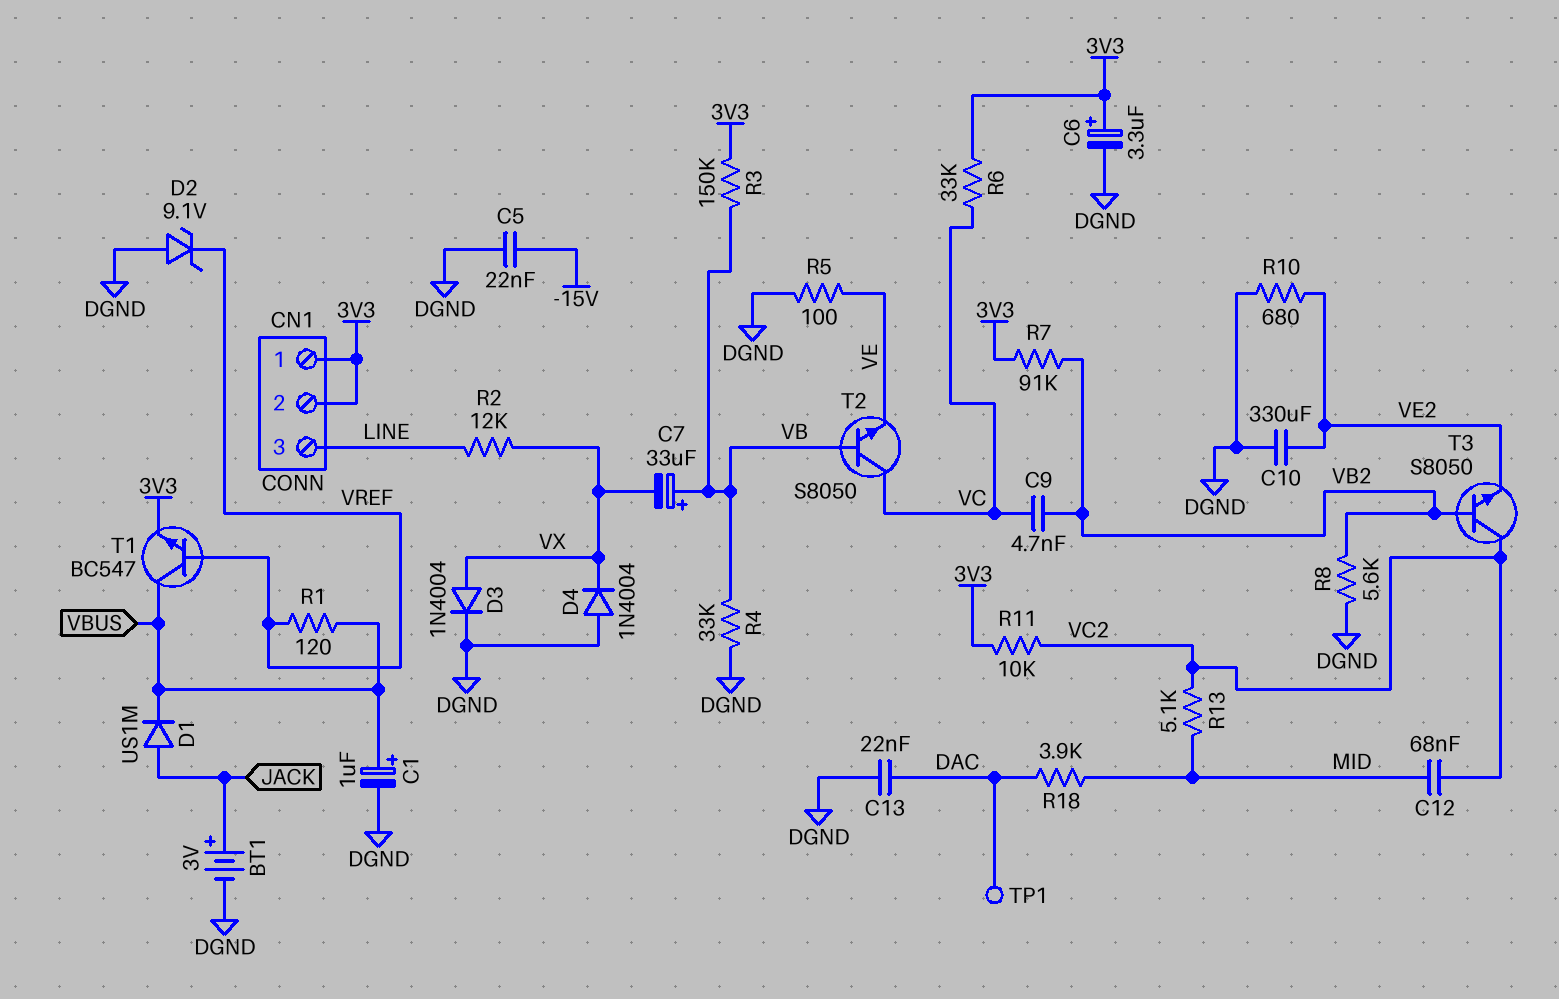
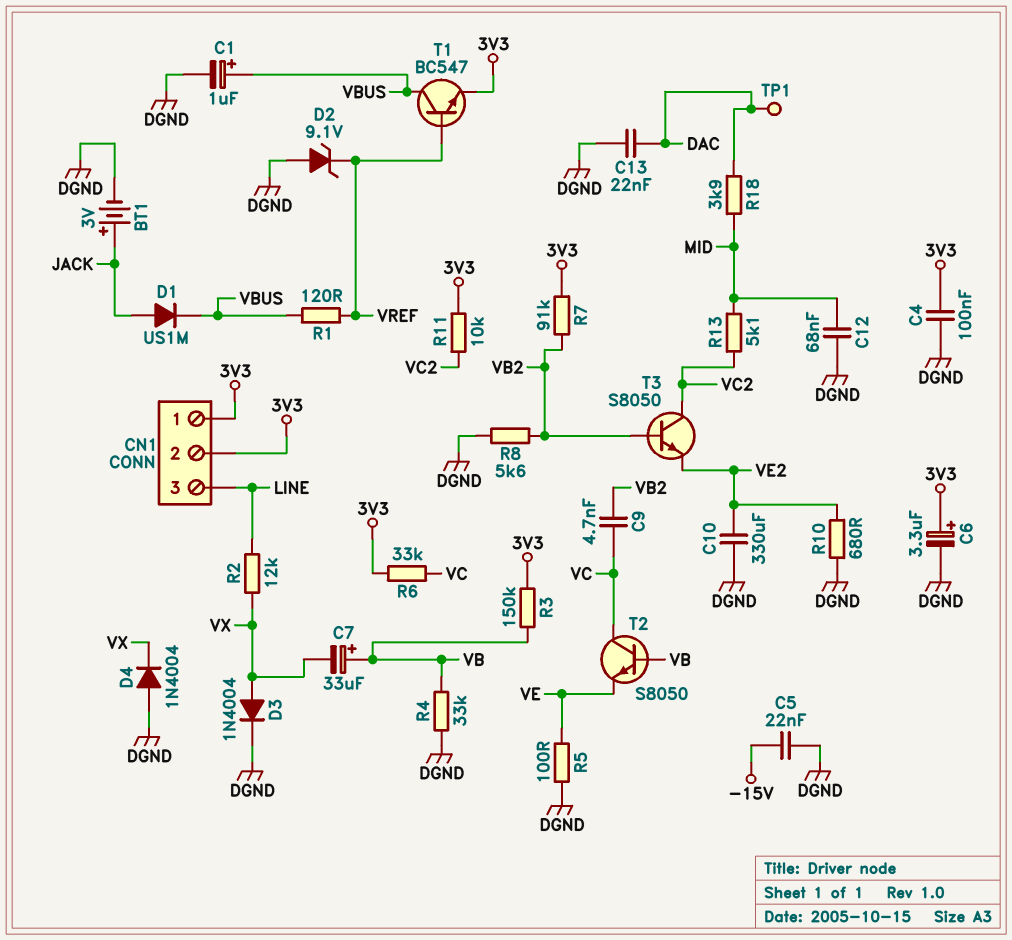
C4: none -> 100nF (3V3, DGND)
C12: 68nF (MID, VC2) -> 68nF (DGND, MID)

